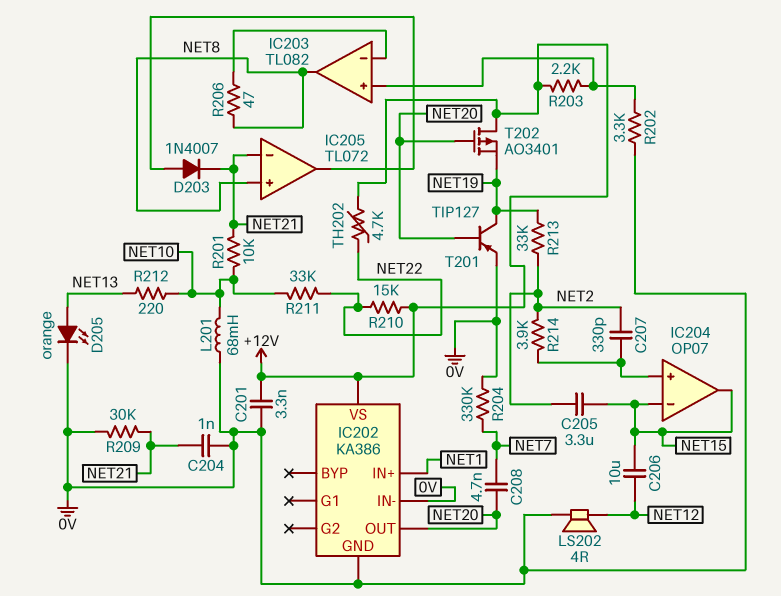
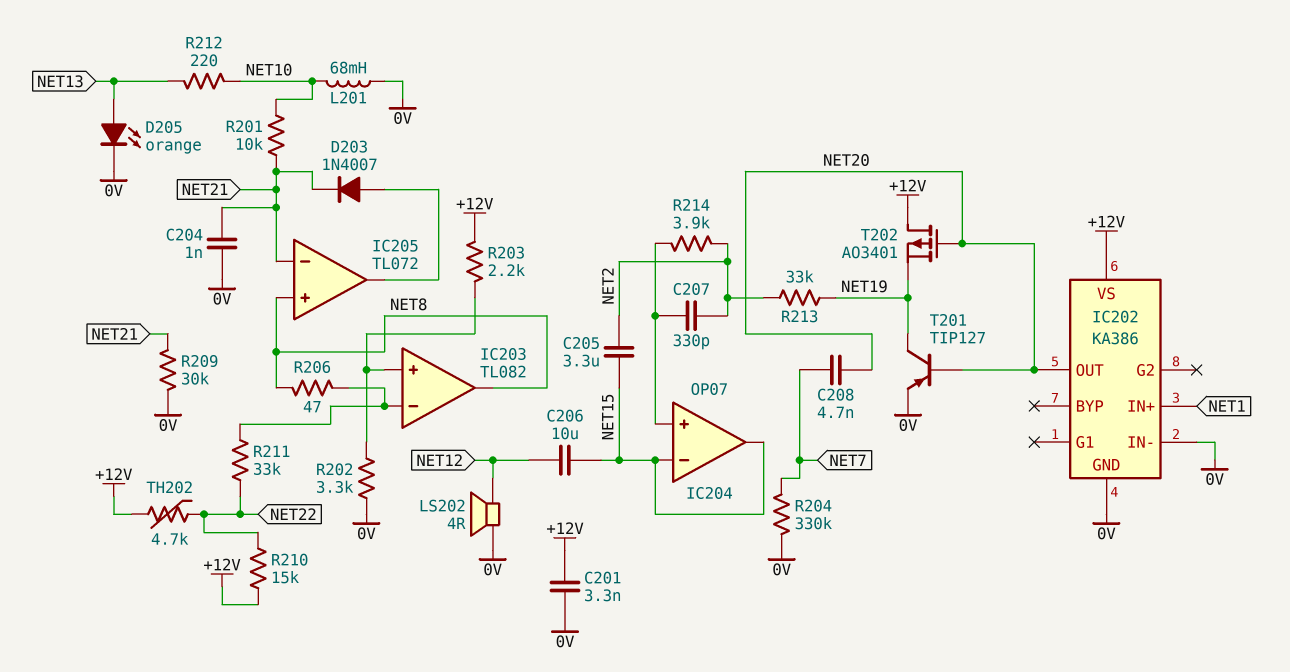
R211: 33k (NET10, NET22) -> 33k (IC203/in-, NET22)

